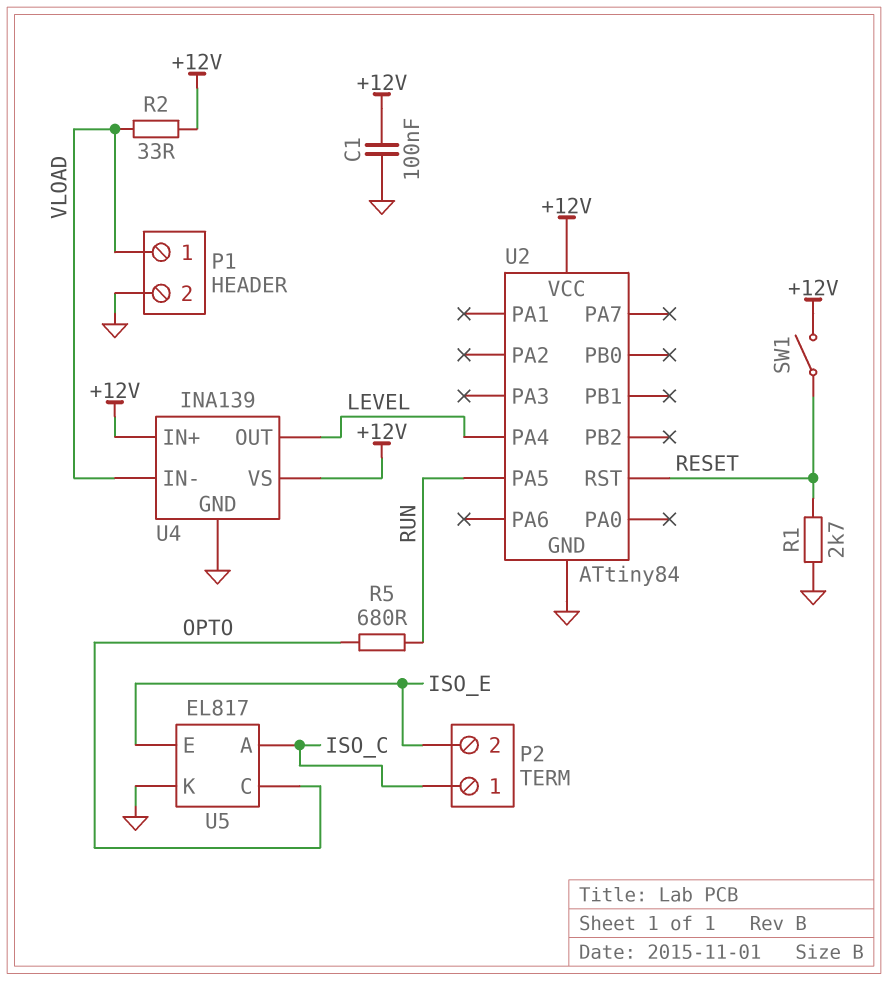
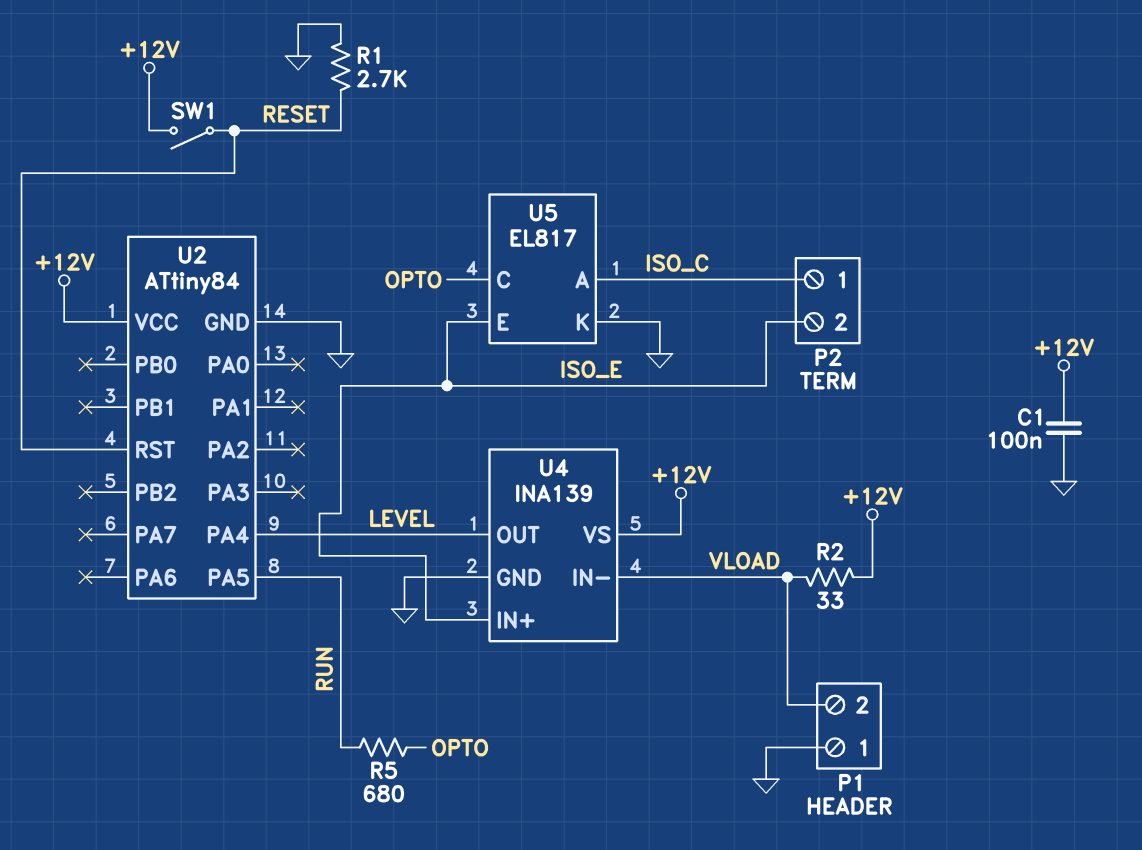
P1 pin 1: VLOAD -> GND
P1 pin 2: GND -> VLOAD
U4 pin IN+: +12V -> ISO_E

